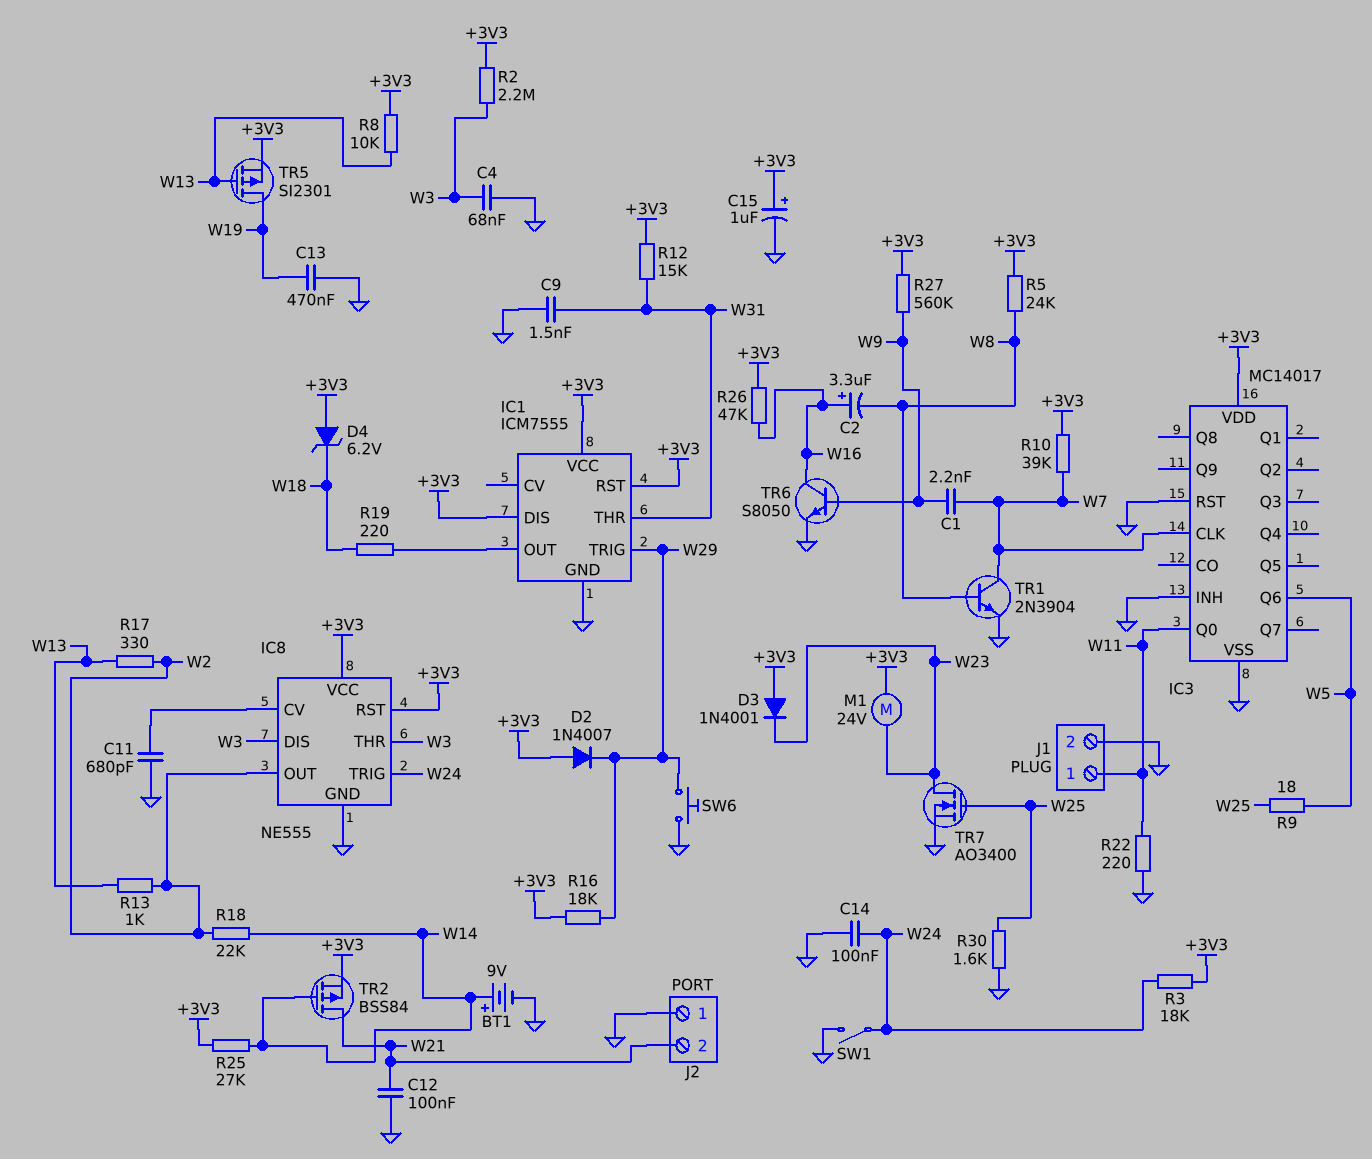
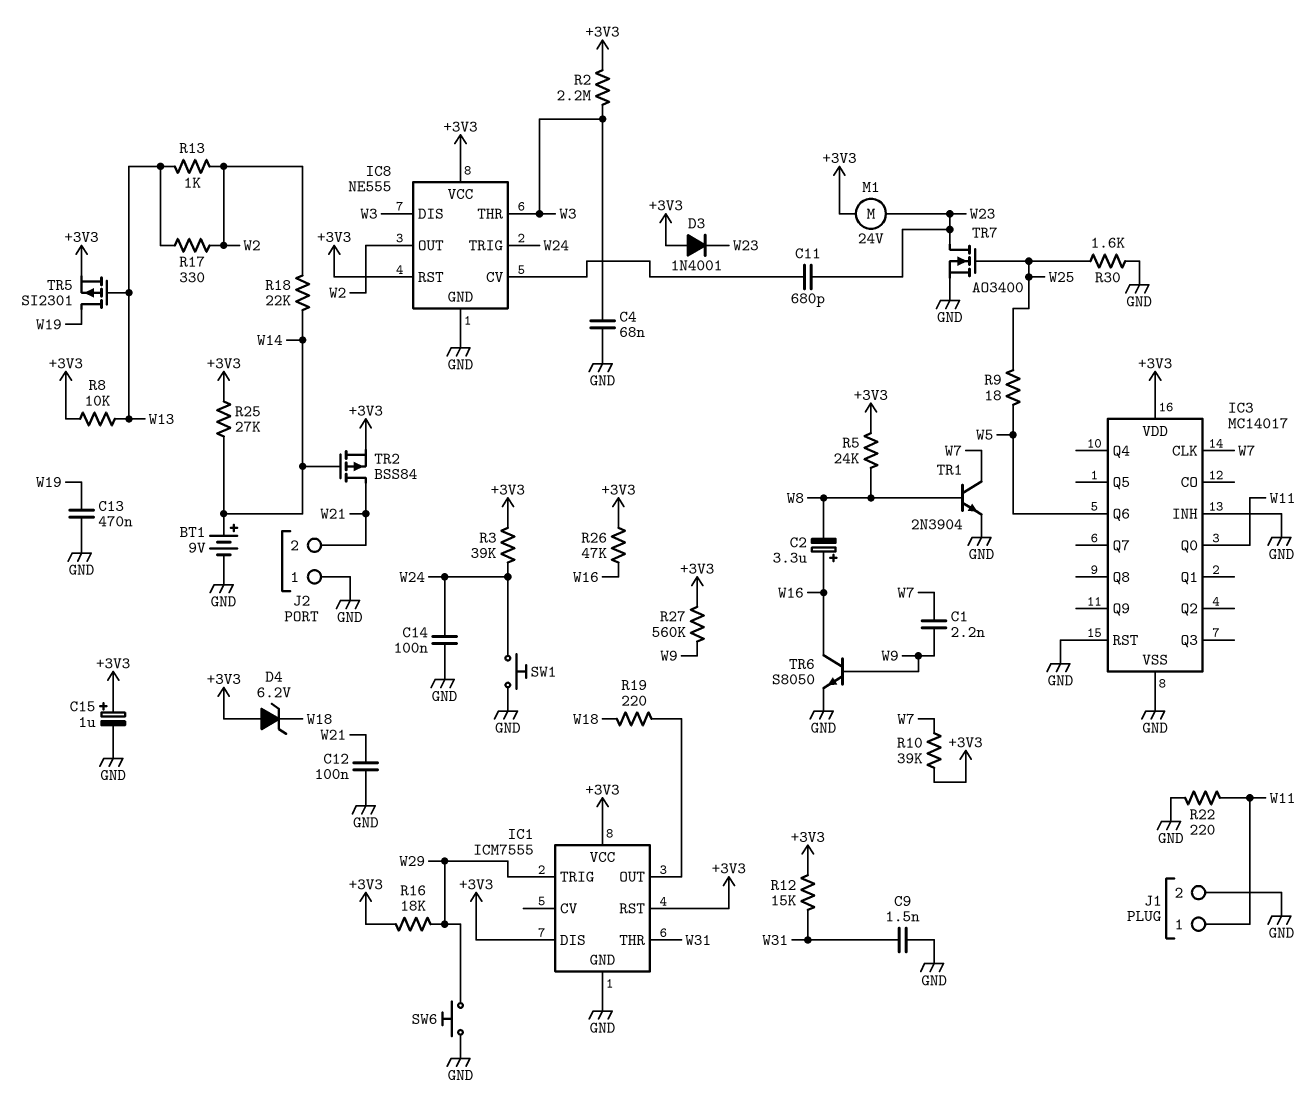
C11: 680pF (GND, IC8/CV) -> 680pF (IC8/CV, W23)
D2: diode 1N4007 (A +3V3, K W29) -> none
R3: 18k (+3V3, W24) -> 39k (+3V3, W24)
SW1: switch (GND, W24) -> button (GND, W24)

